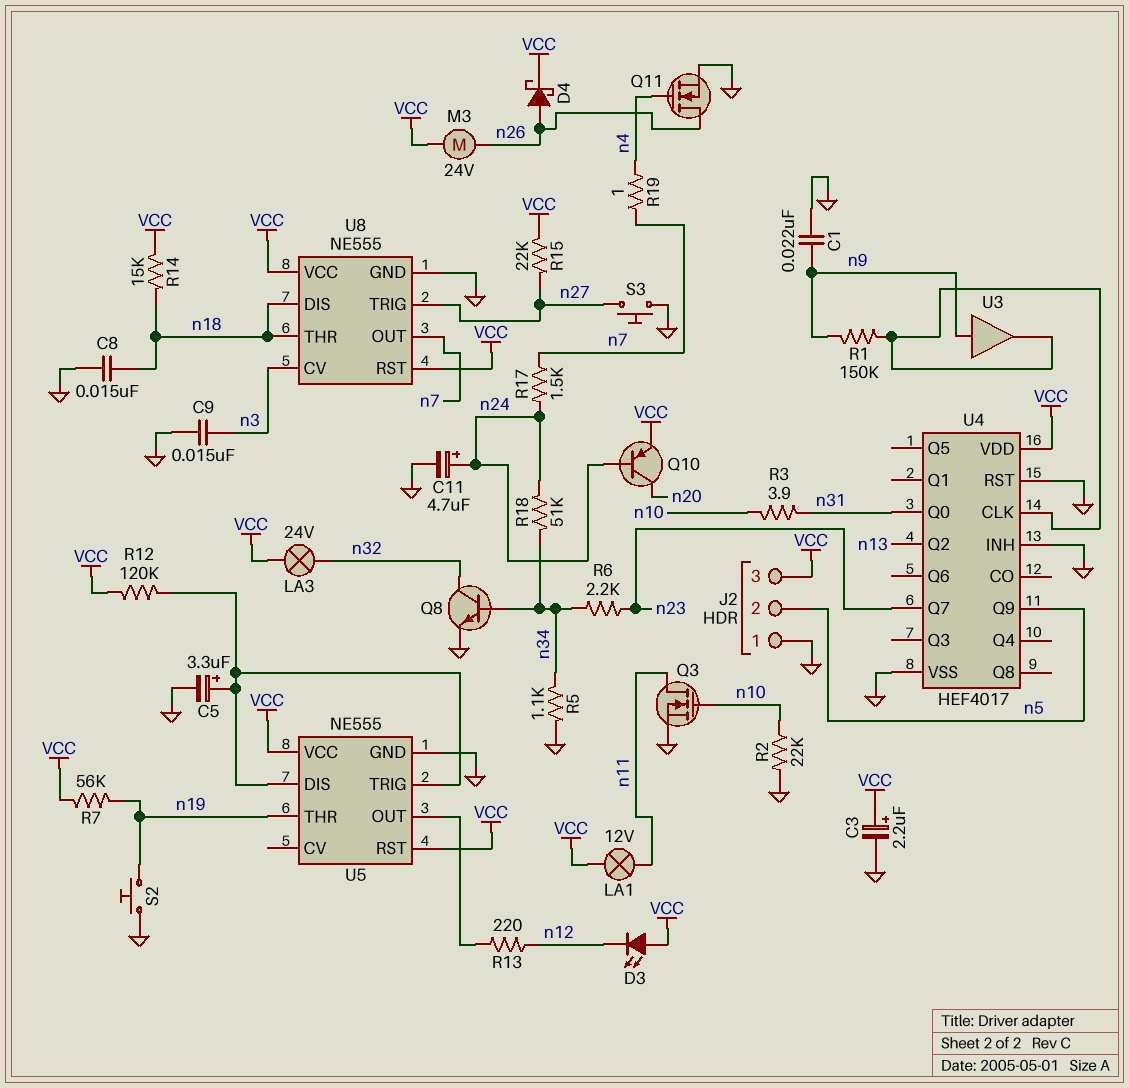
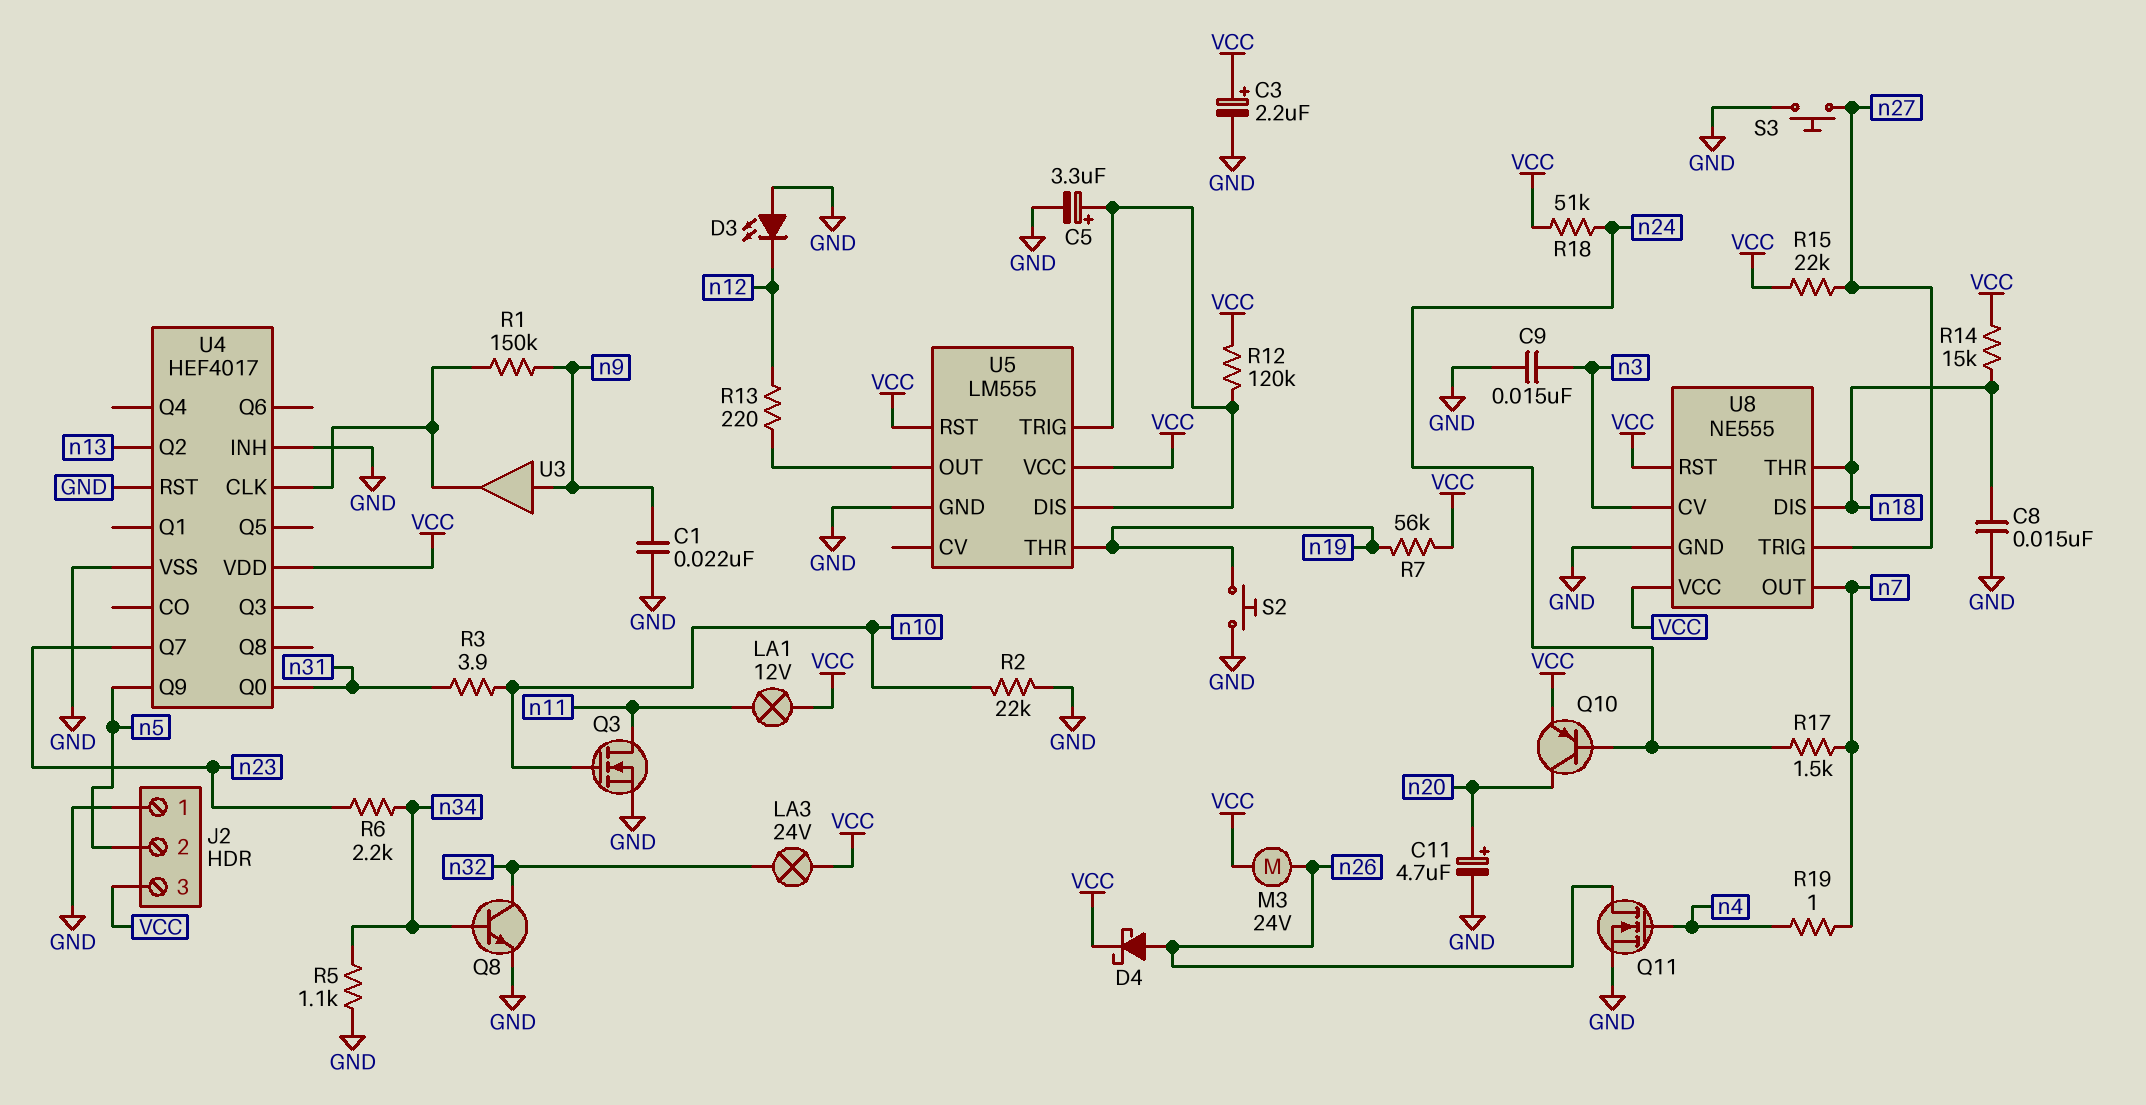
C11: 4.7uF (plus n24, minus GND) -> 4.7uF (plus n20, minus GND)
D3: LED (A VCC, K n12) -> LED (A GND, K n12)
R18: 51k (n24, n34) -> 51k (VCC, n24)
U5: NE555 -> LM555

